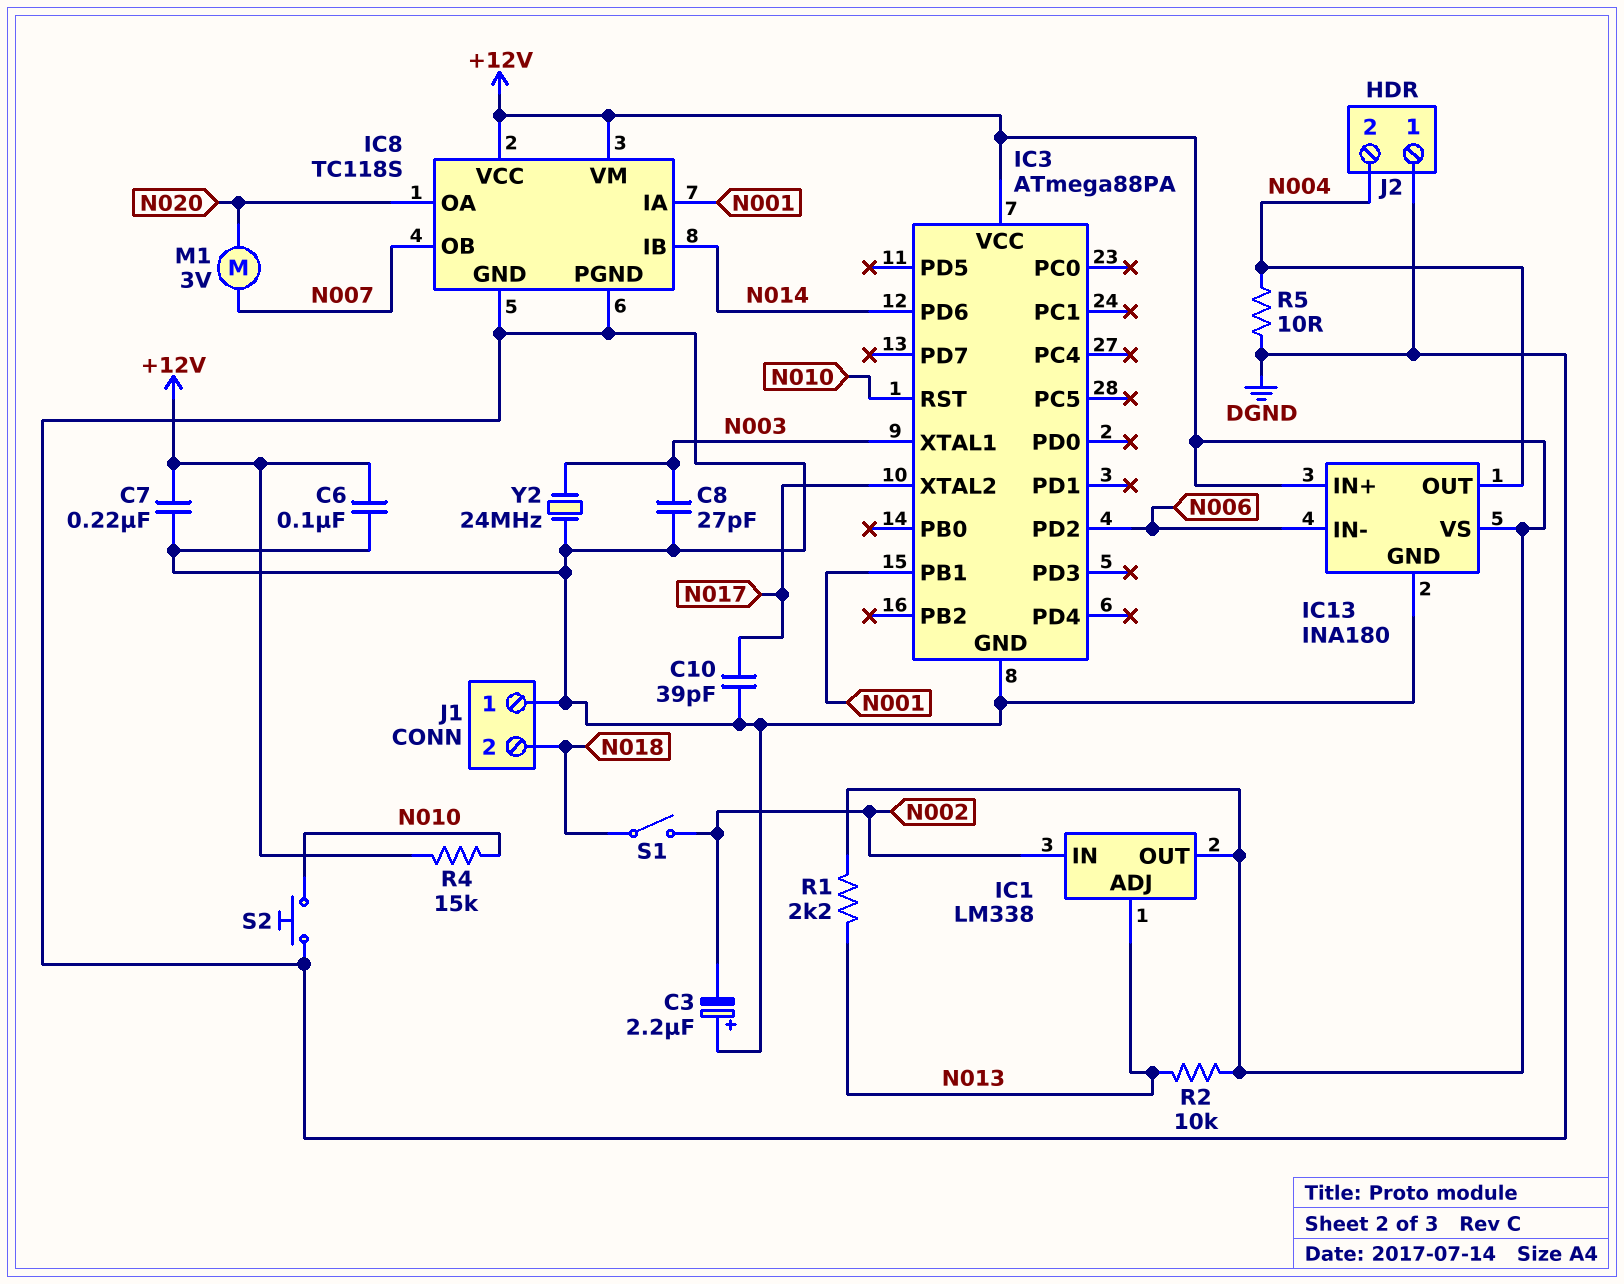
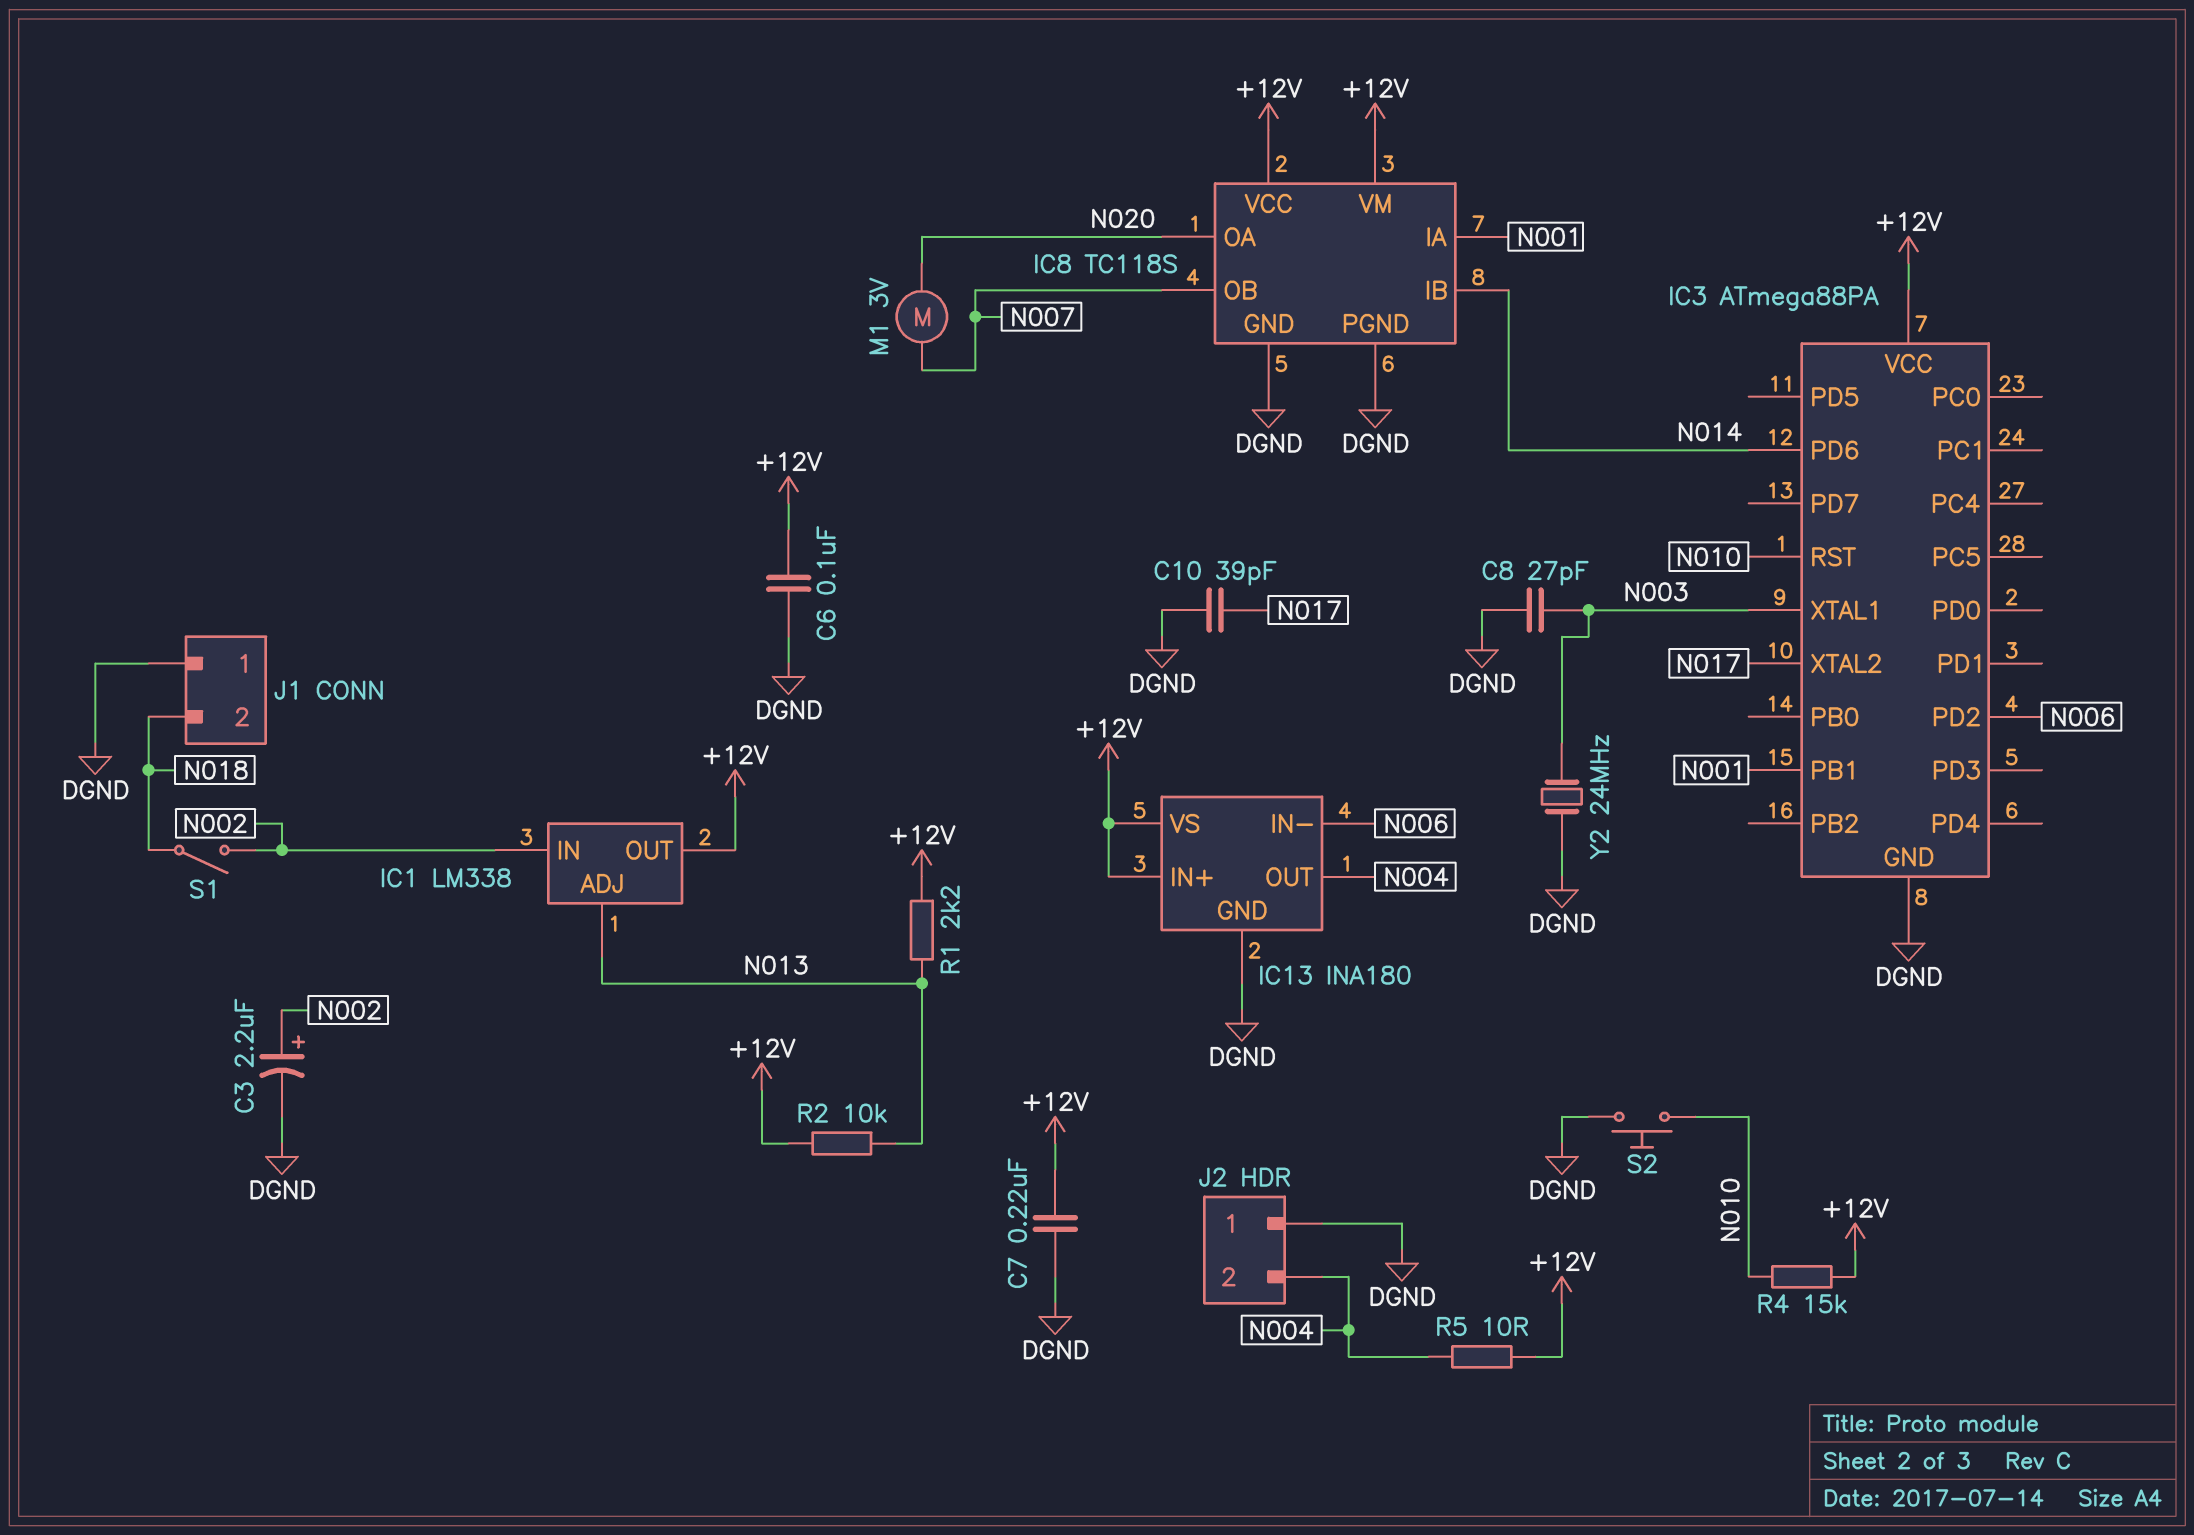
C3: 2.2uF (plus DGND, minus N002) -> 2.2uF (plus N002, minus DGND)
R5: 10 (DGND, N004) -> 10 (+12V, N004)

